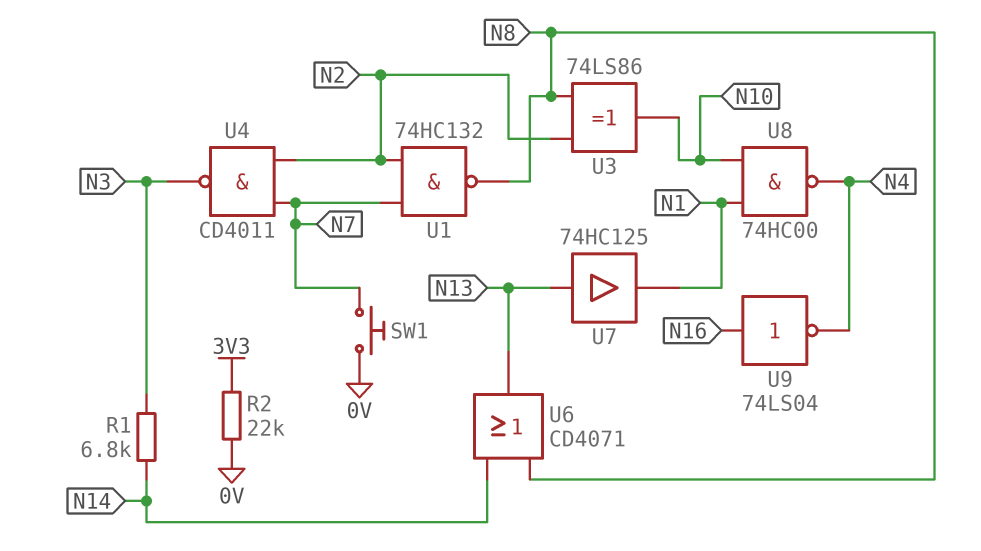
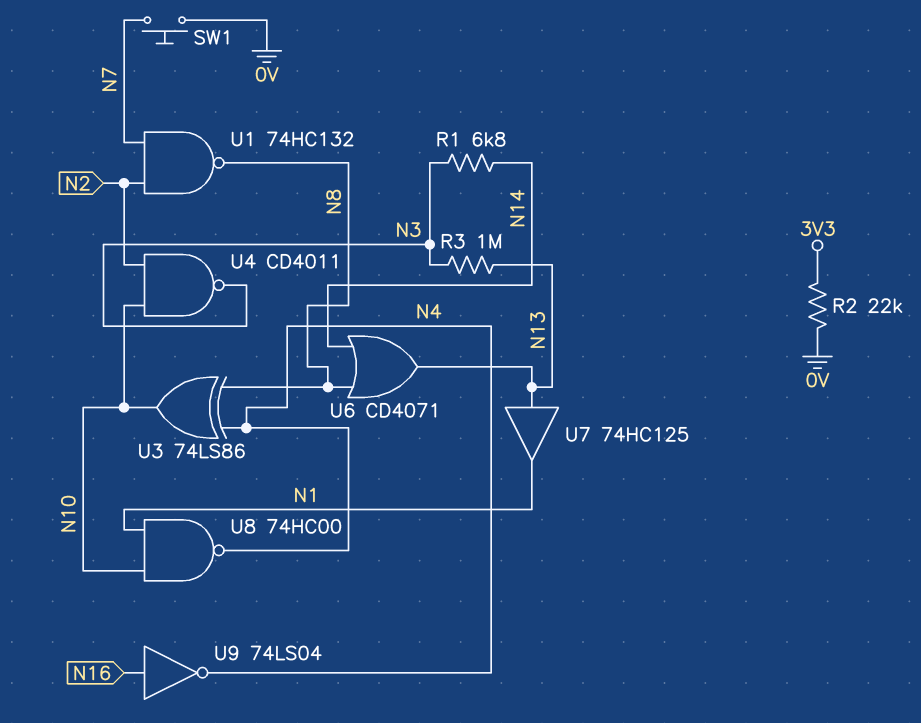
R3: none -> 1M (N3, N13)
U3: XOR 74LS86 (in N2, in N8, out N10) -> XOR 74LS86 (in N4, in N8, out N10)
U4: NAND CD4011 (in N2, in N7, out N3) -> NAND CD4011 (in N2, in N10, out N3)

